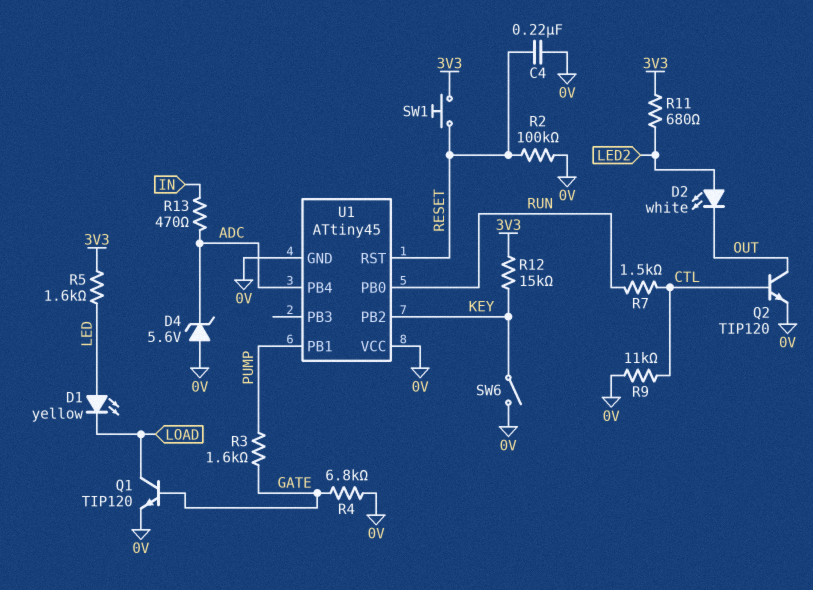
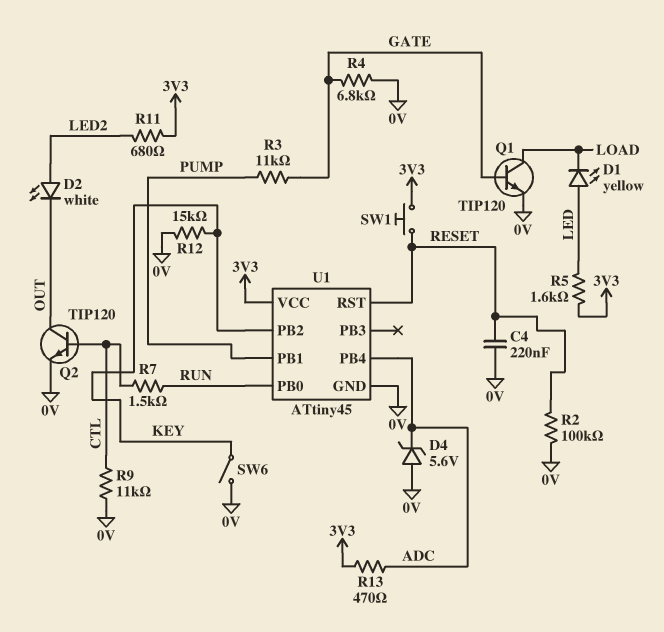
R3: 1.6k (GATE, PUMP) -> 11k (GATE, PUMP)
R12: 15k (3V3, KEY) -> 15k (0V, KEY)
R13: 470 (ADC, IN) -> 470 (3V3, ADC)
U1 pin VCC: 0V -> 3V3

